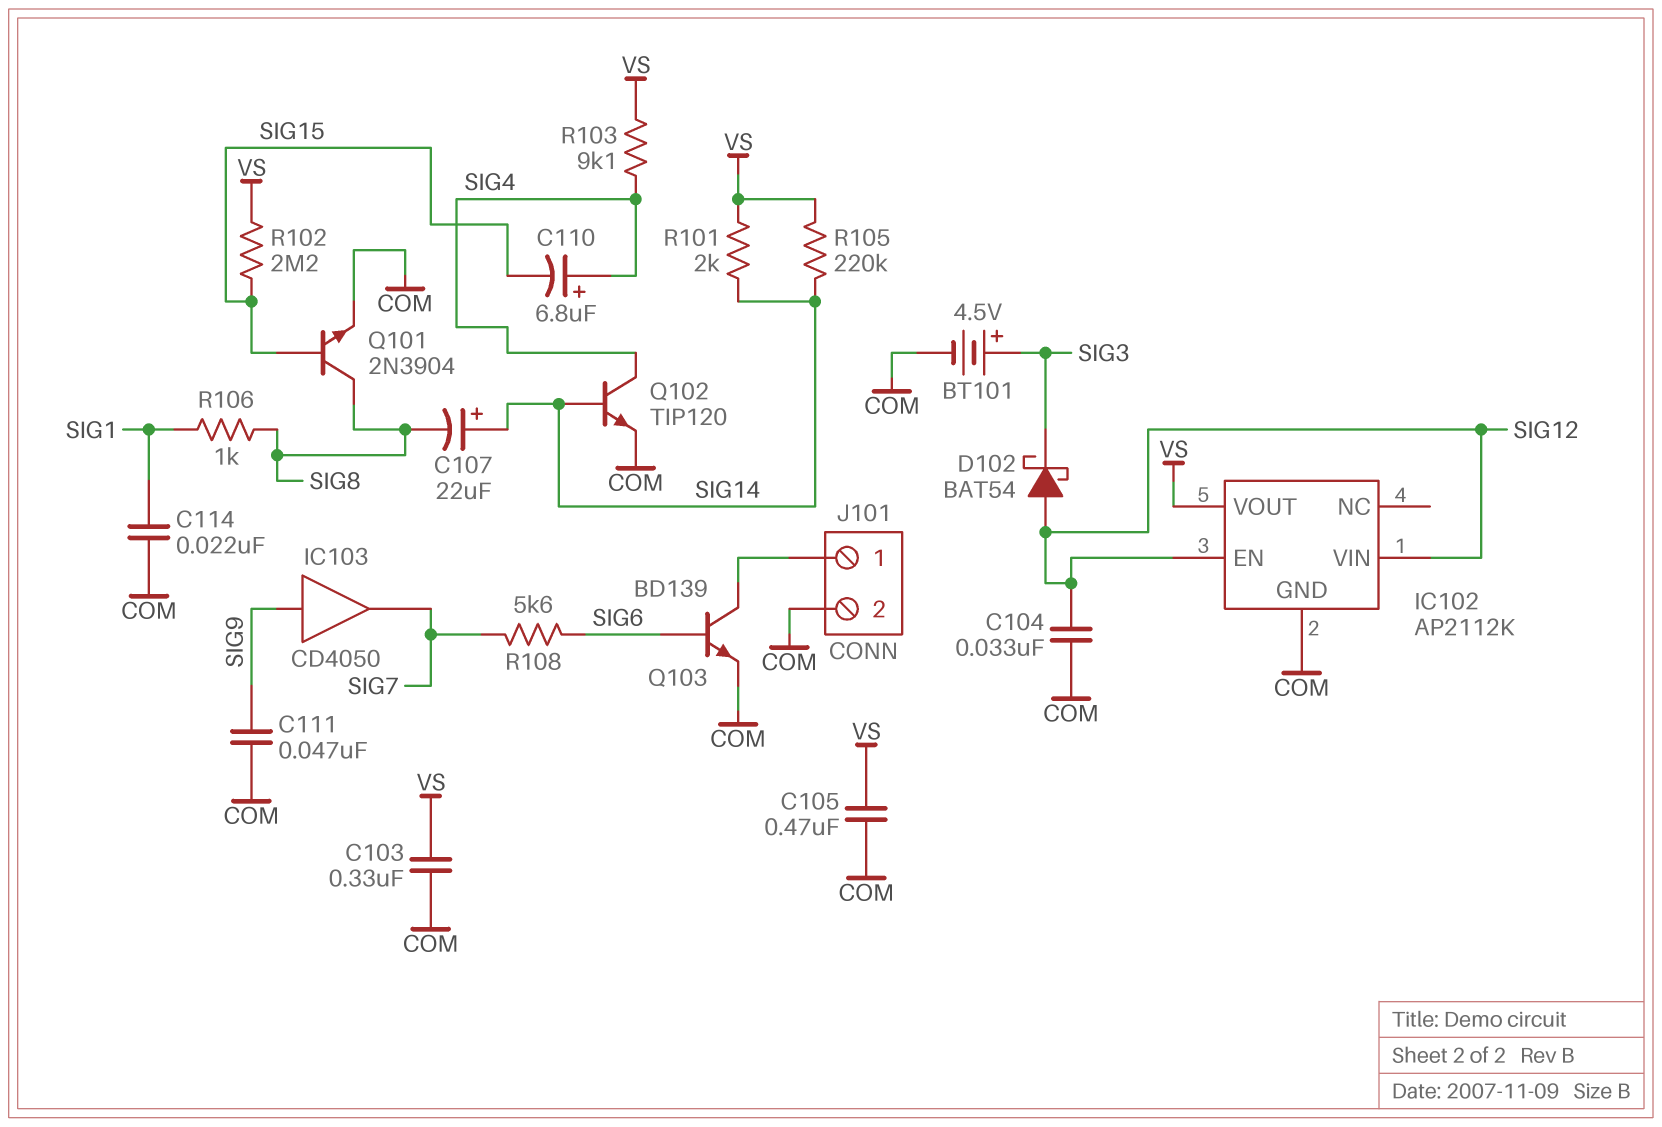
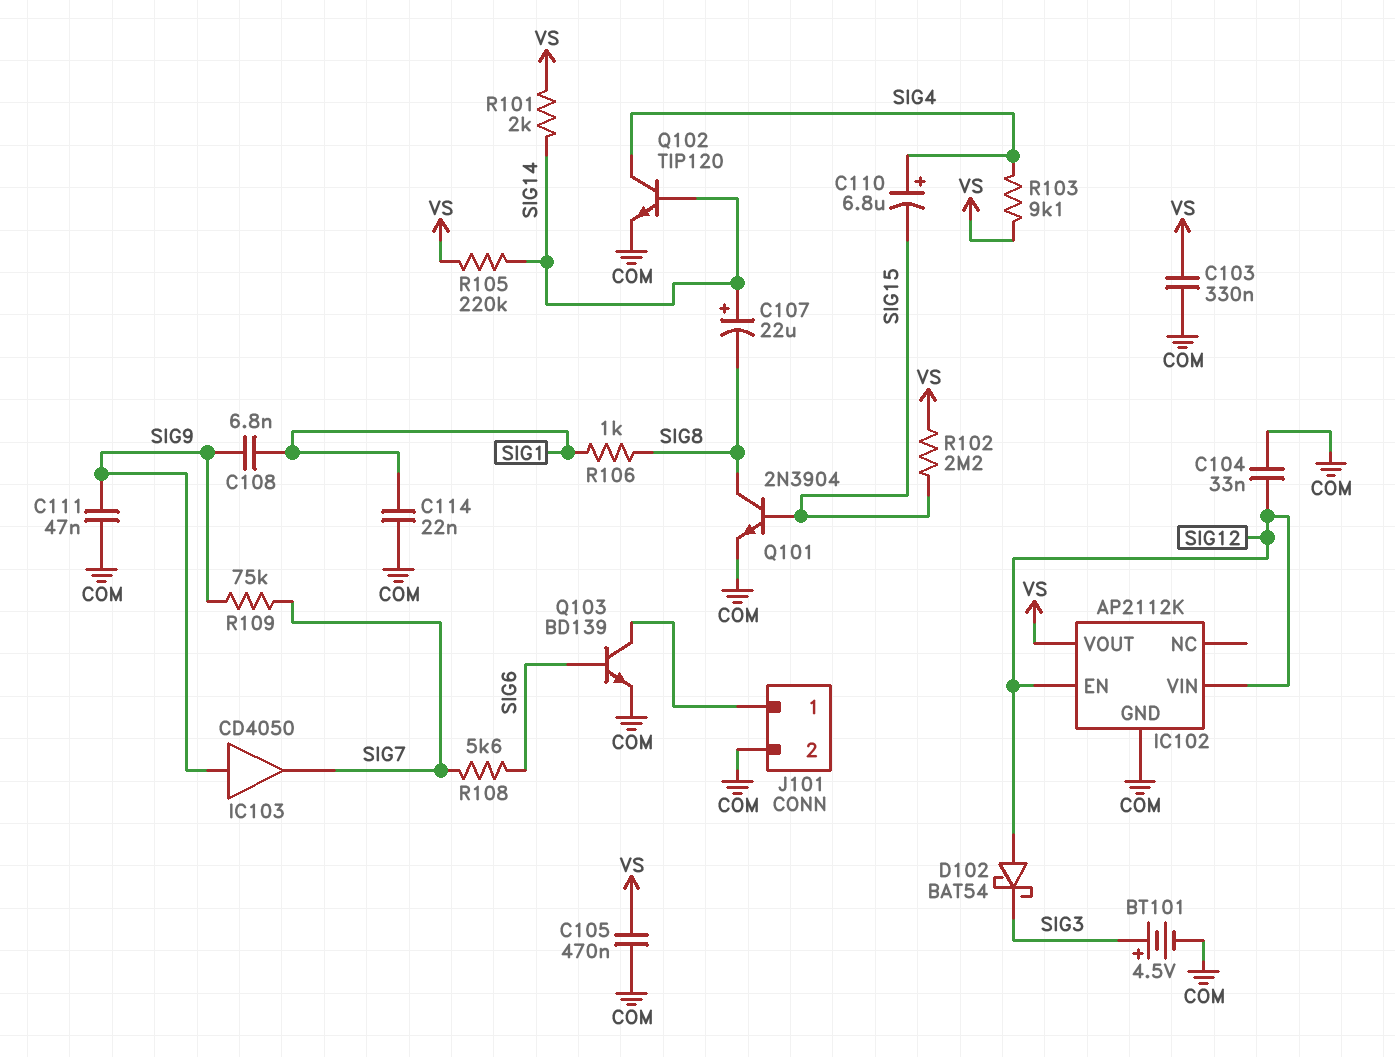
C108: none -> 6.8nF (SIG1, SIG9)
R109: none -> 75k (SIG7, SIG9)

